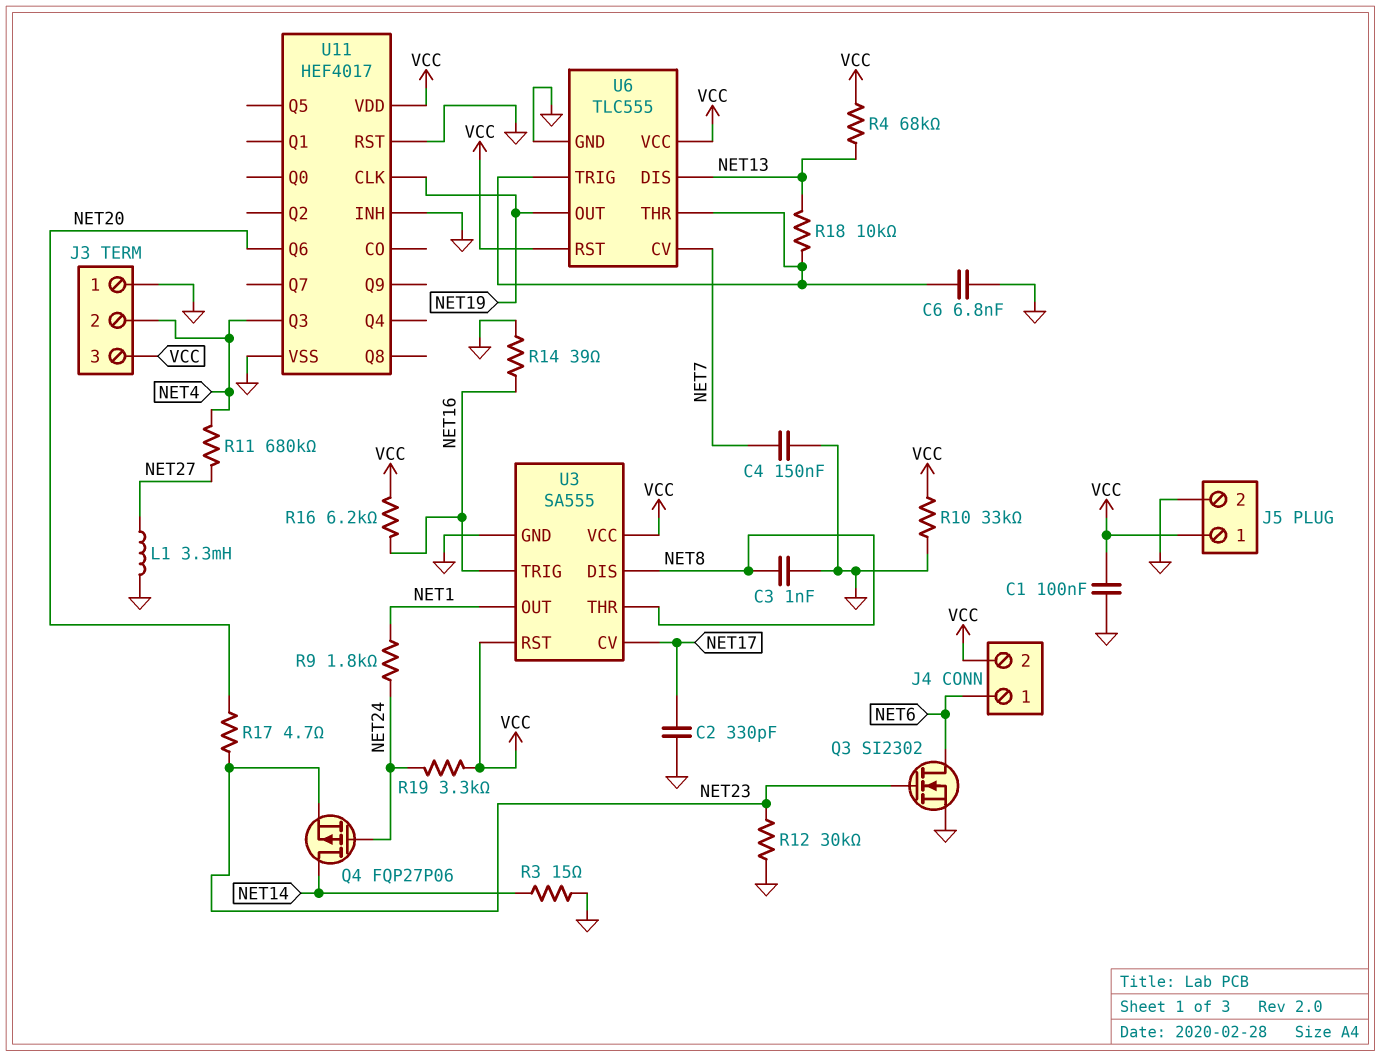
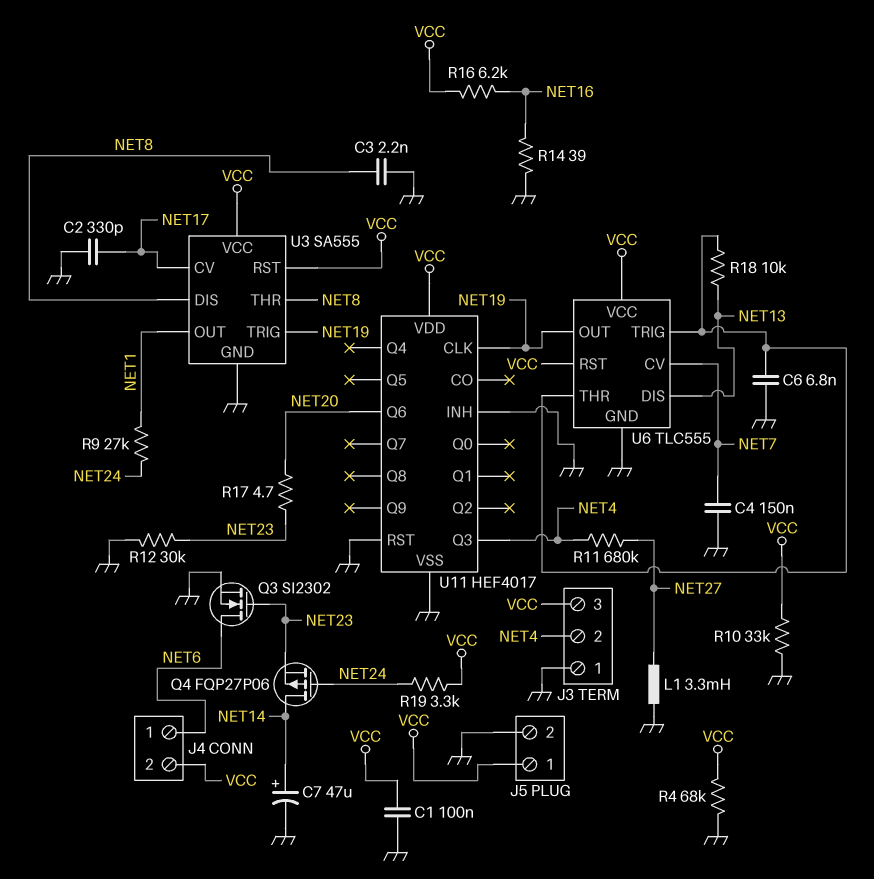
C3: 1nF (GND, NET8) -> 2.2nF (GND, NET8)
C7: none -> 47uF (plus NET14, minus GND)
R3: 15 (GND, NET14) -> none
R4: 68k (NET13, VCC) -> 68k (GND, VCC)
R9: 1.8k (NET1, NET24) -> 27k (NET1, NET24)
U3 pin TRIG: NET16 -> NET19

